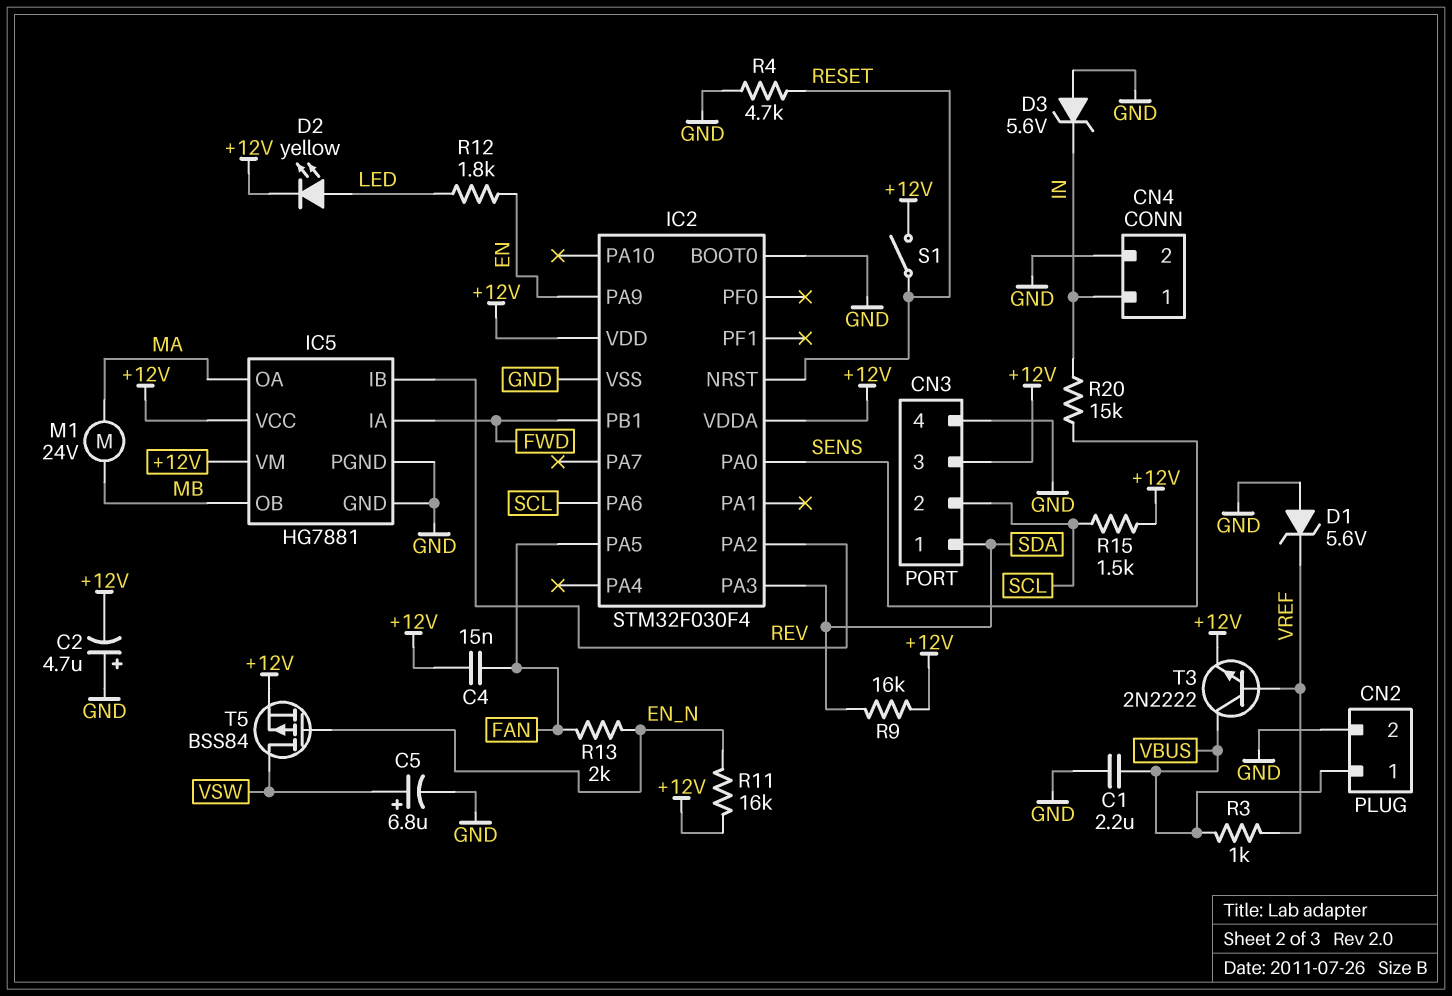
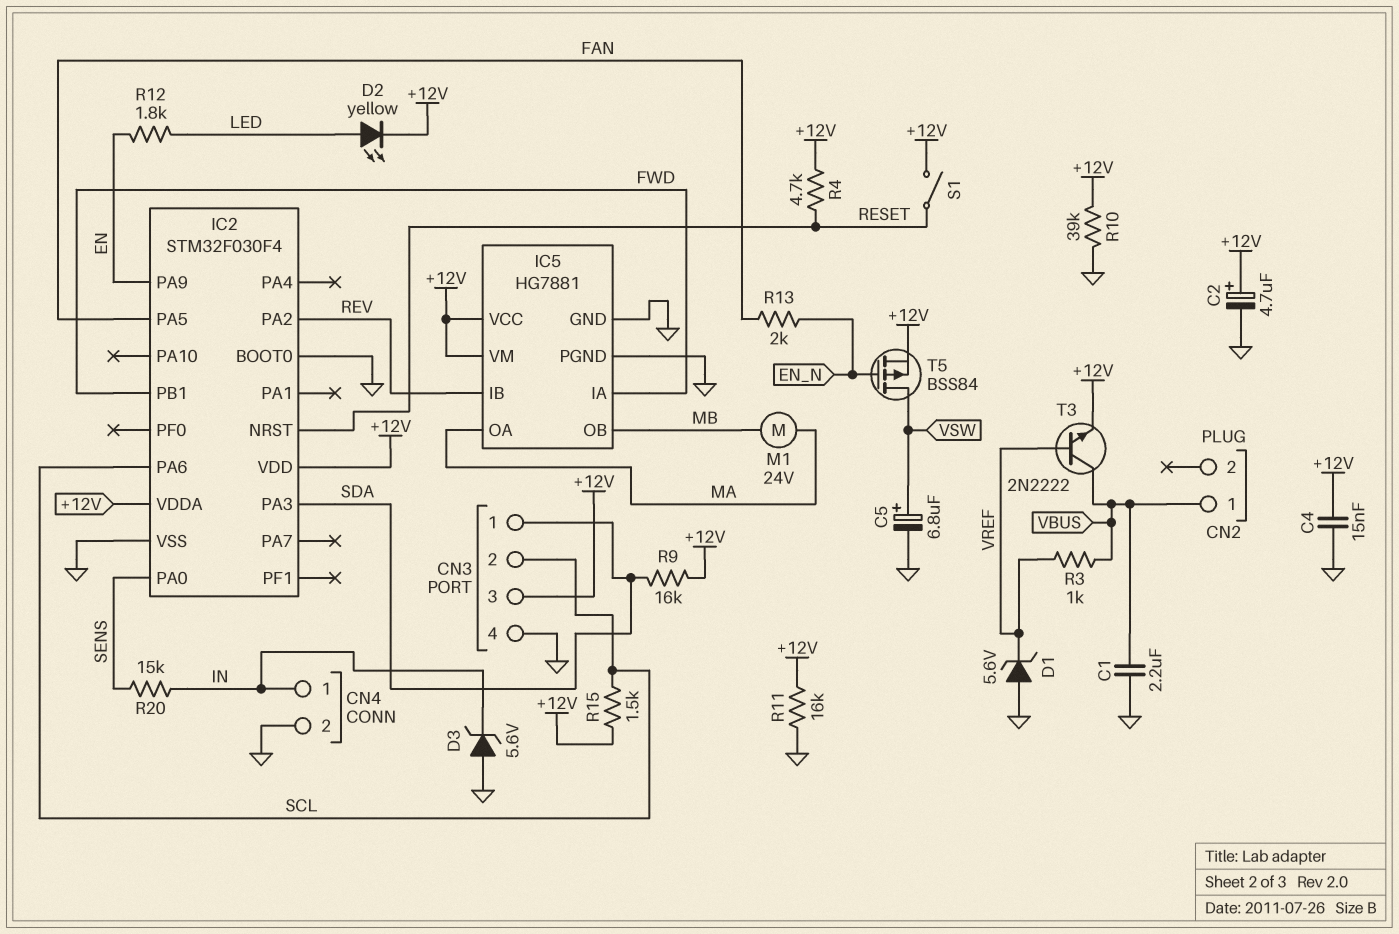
C2: 4.7uF (plus GND, minus +12V) -> 4.7uF (plus +12V, minus GND)
C4: 15nF (+12V, FAN) -> 15nF (+12V, GND)
CN2 pin 2: GND -> none
R4: 4.7k (GND, RESET) -> 4.7k (+12V, RESET)
R10: none -> 39k (+12V, GND)
R11: 16k (+12V, EN_N) -> 16k (+12V, GND)

